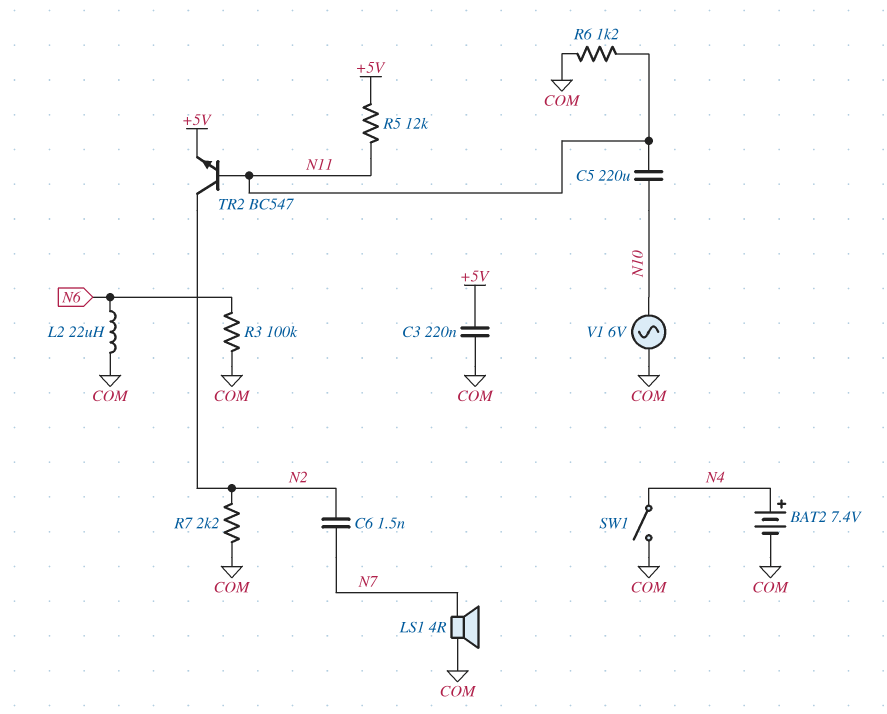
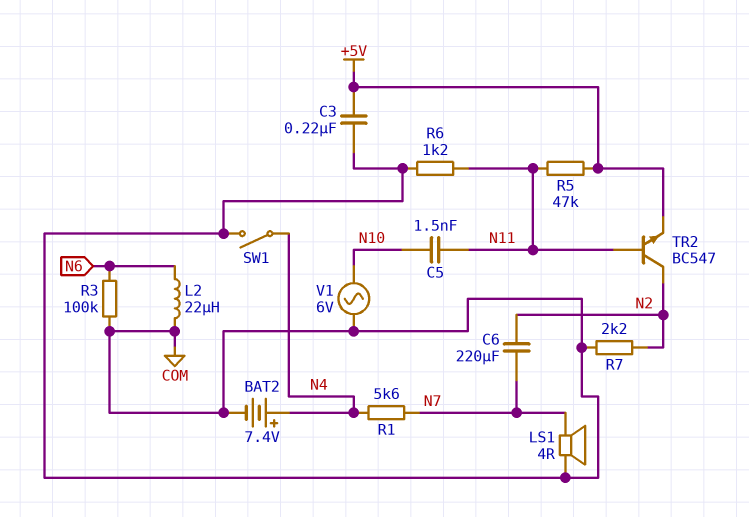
C5: 220uF (N10, N11) -> 1.5nF (N10, N11)
C6: 1.5nF (N2, N7) -> 220uF (N2, N7)
R1: none -> 5.6k (N4, N7)
R5: 12k (+5V, N11) -> 47k (+5V, N11)

